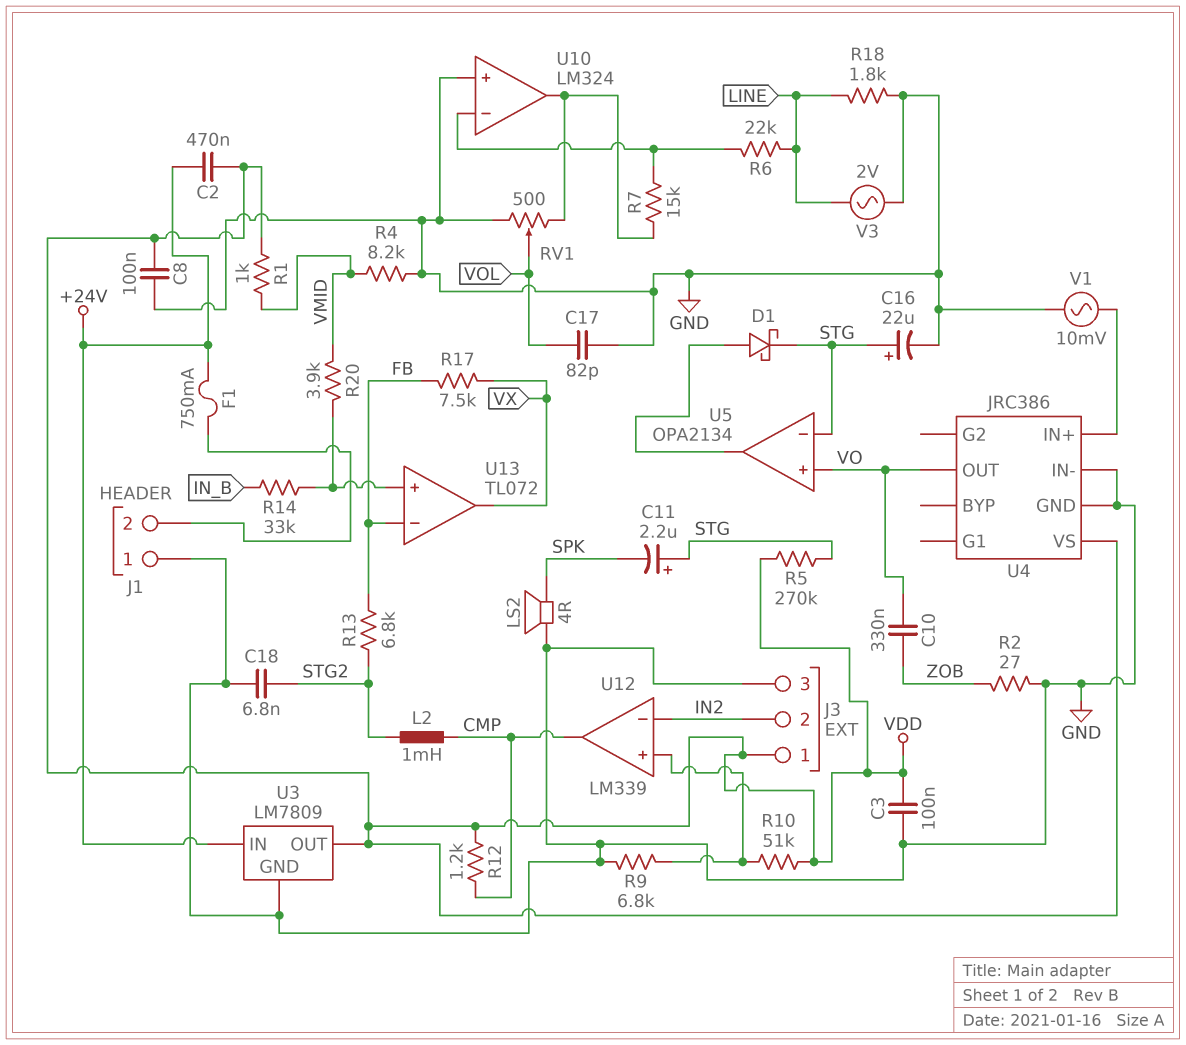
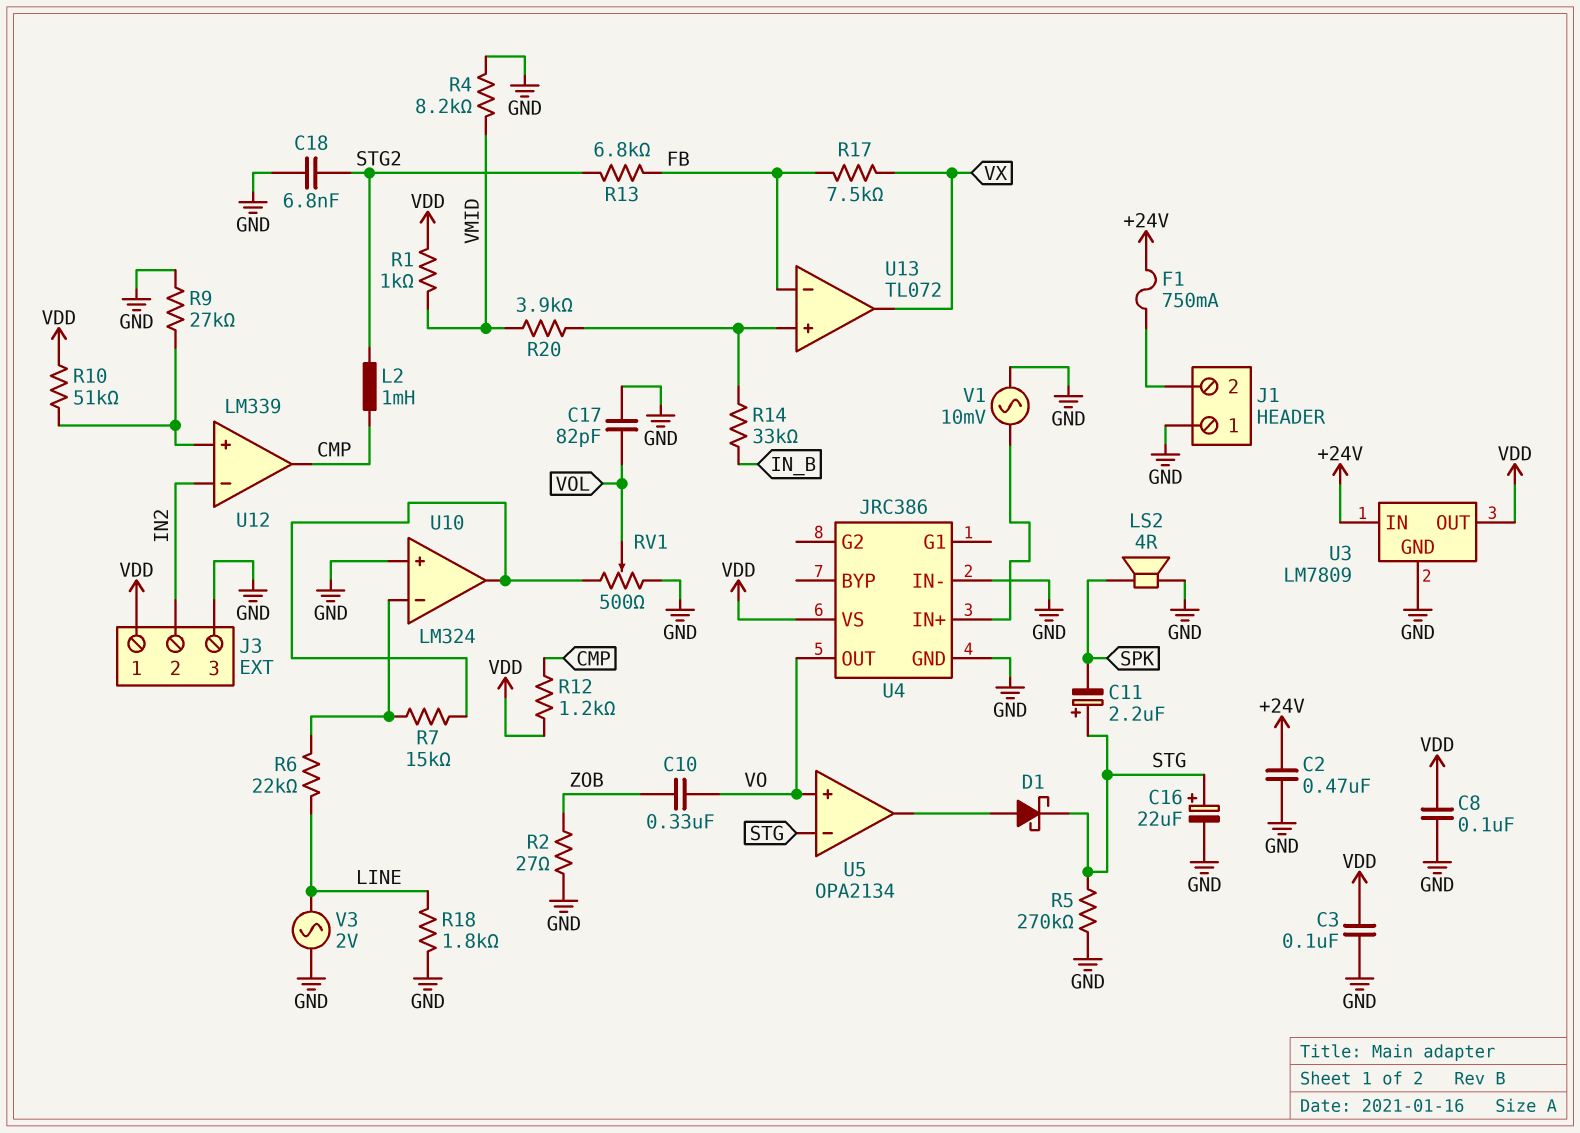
C2: 470nF (+24V, VDD) -> 470nF (+24V, GND)
R5: 270k (STG, VDD) -> 270k (GND, STG)
R9: 6.8k (GND, U12/in+) -> 27k (GND, U12/in+)

